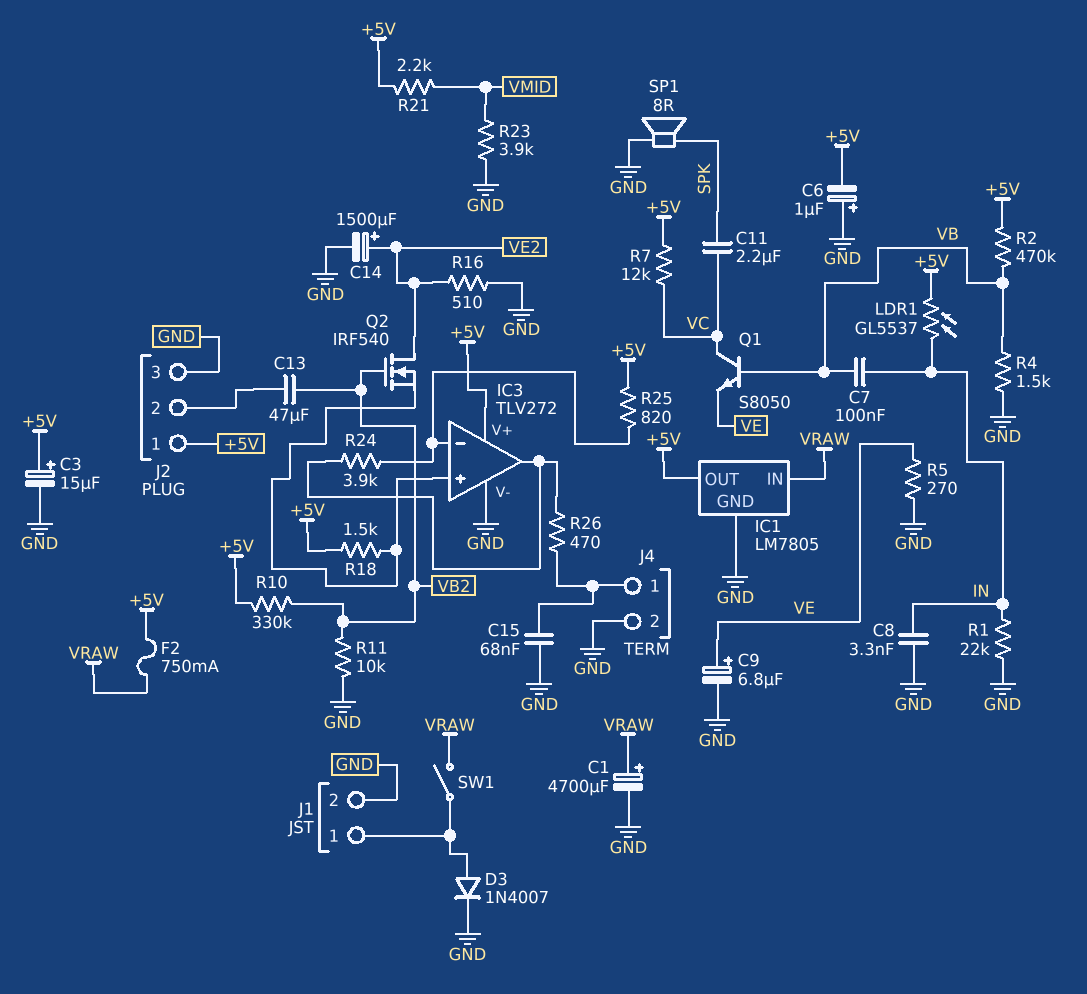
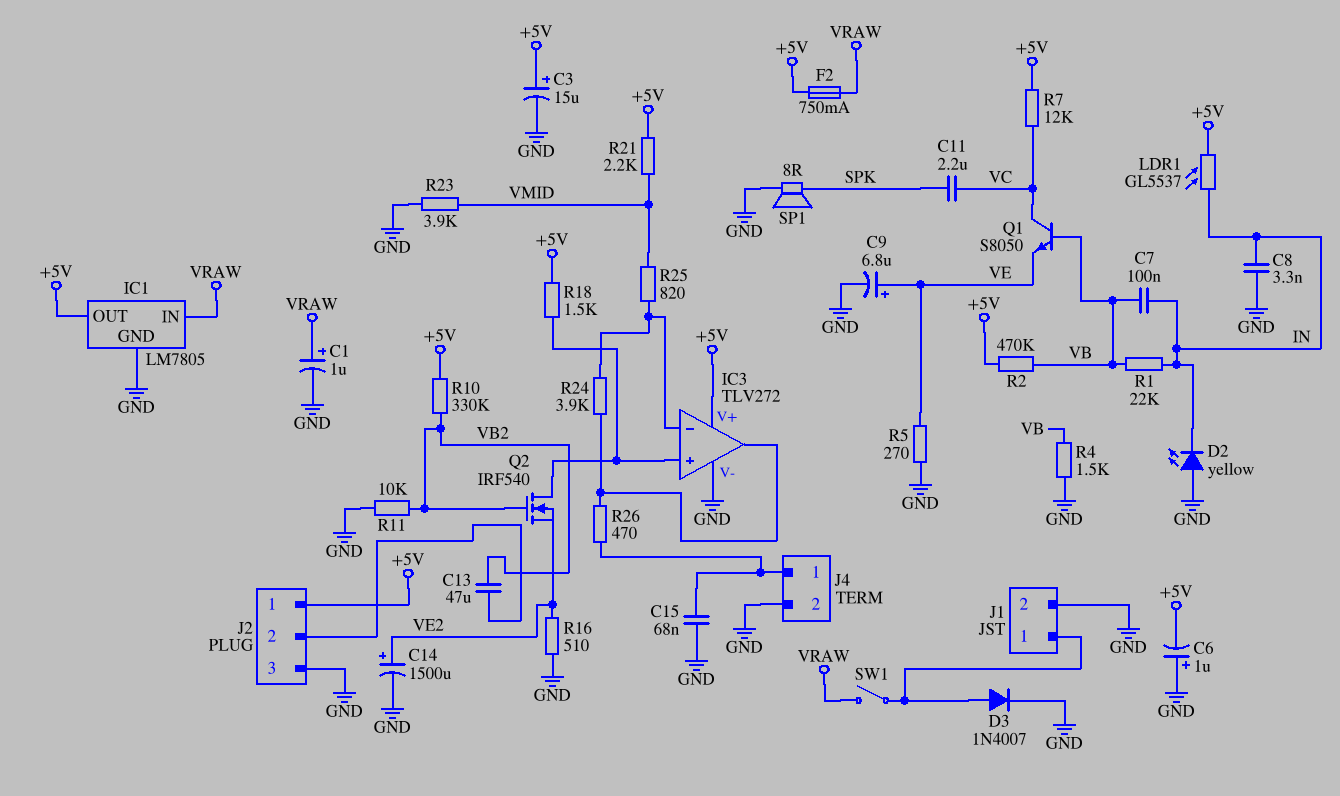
C1: 4700uF (plus VRAW, minus GND) -> 1uF (plus VRAW, minus GND)
D2: none -> LED yellow (A GND, K IN)
Q2: NMOS IRF540 (G VB2, D VE2, S IC3/in+) -> NMOS IRF540 (G VB2, D IC3/in+, S VE2)
R1: 22k (GND, IN) -> 22k (IN, VB)
R25: 820 (+5V, IC3/in-) -> 820 (IC3/in-, VMID)

